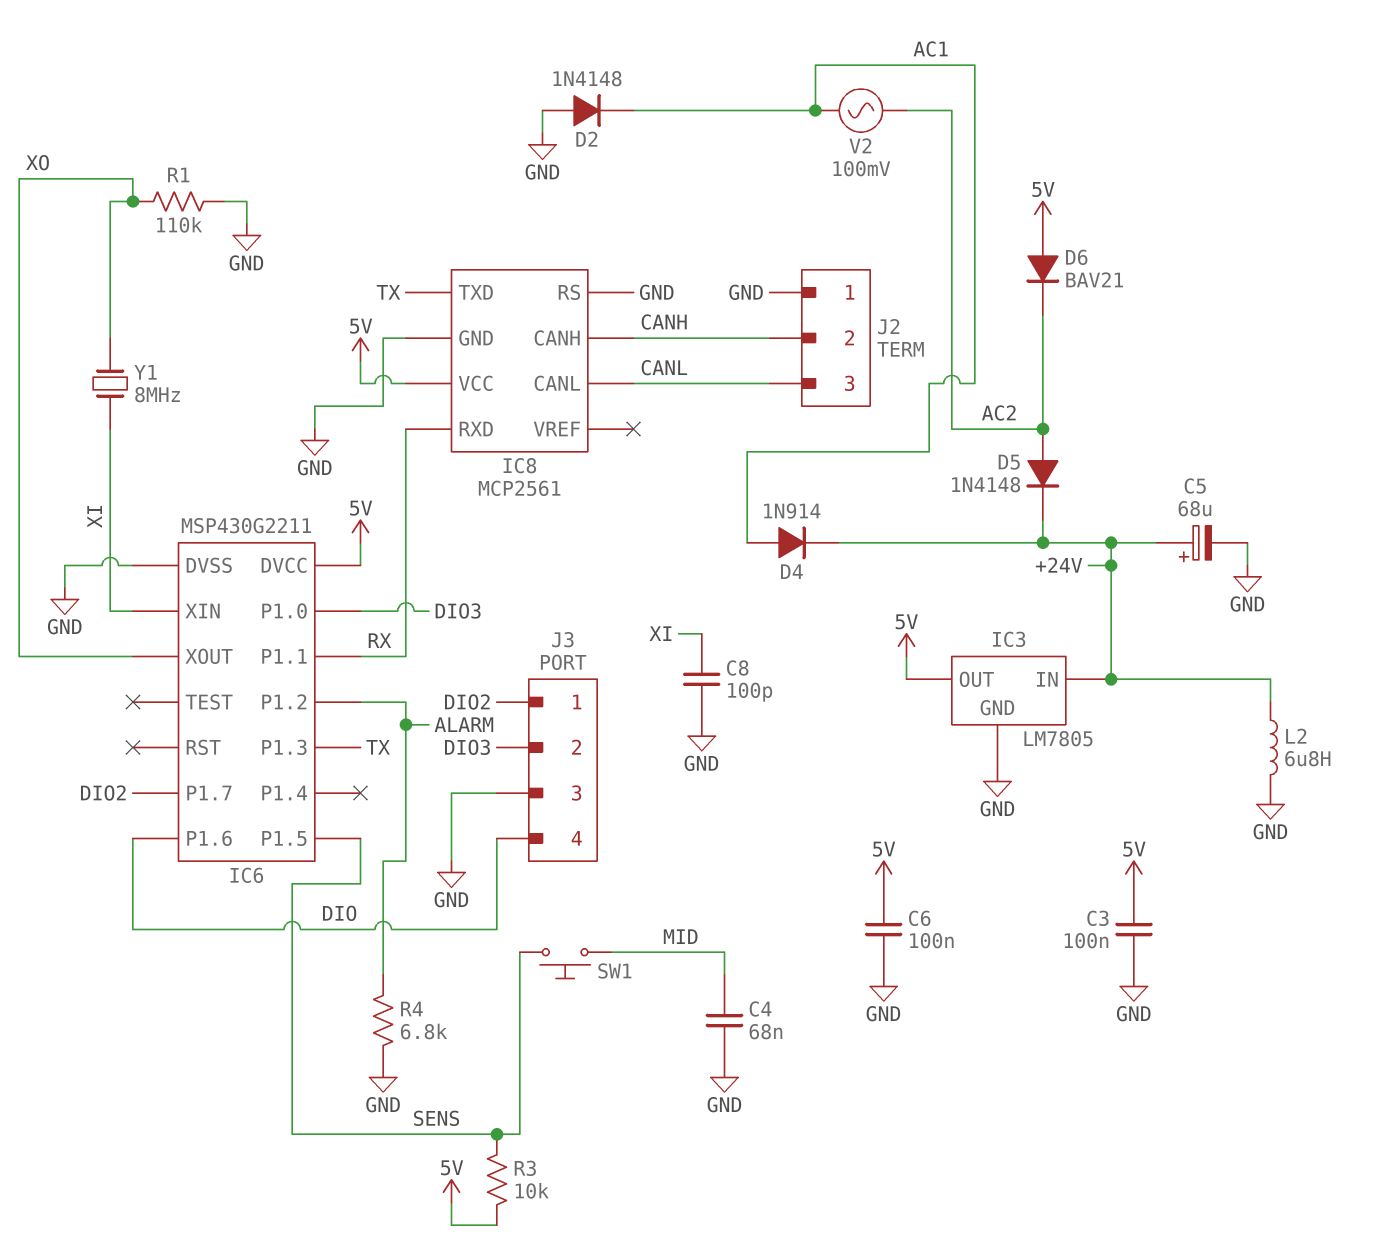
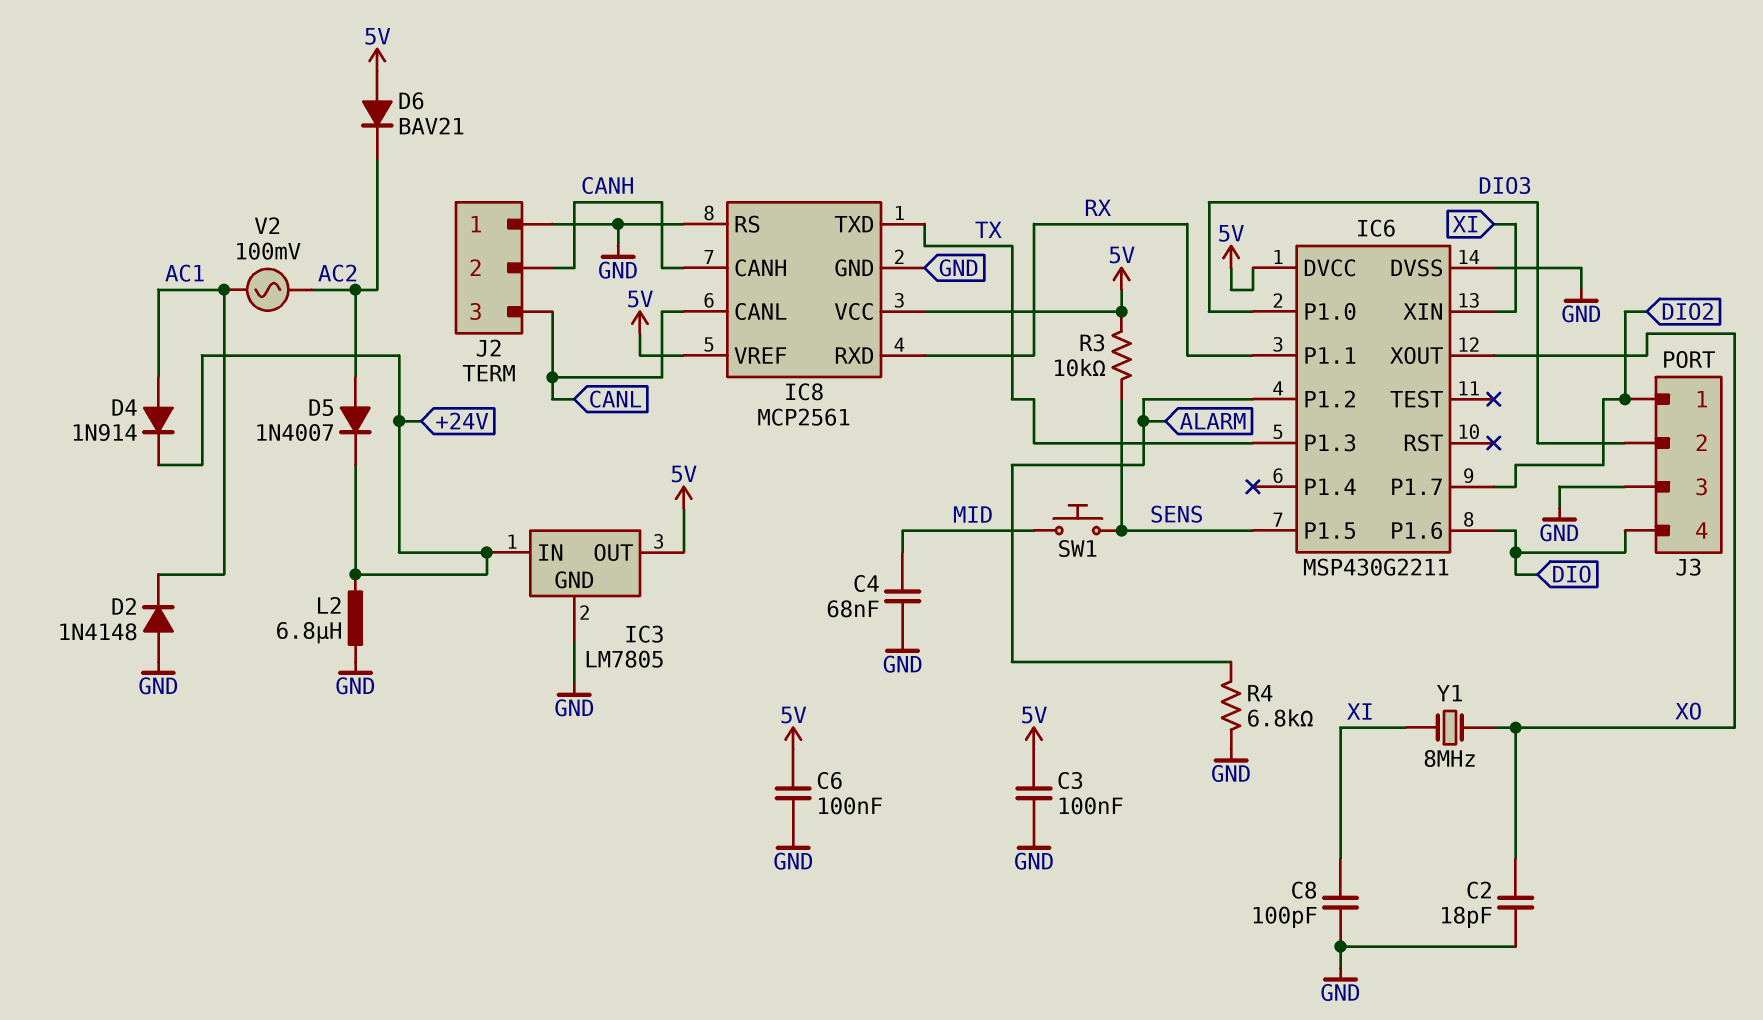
C2: none -> 18pF (GND, XO)
C5: 68uF (plus +24V, minus GND) -> none
D5: diode 1N4148 (A AC2, K +24V) -> diode 1N4007 (A AC2, K +24V)
IC8 pin VREF: none -> 5V
R1: 110k (GND, XO) -> none

